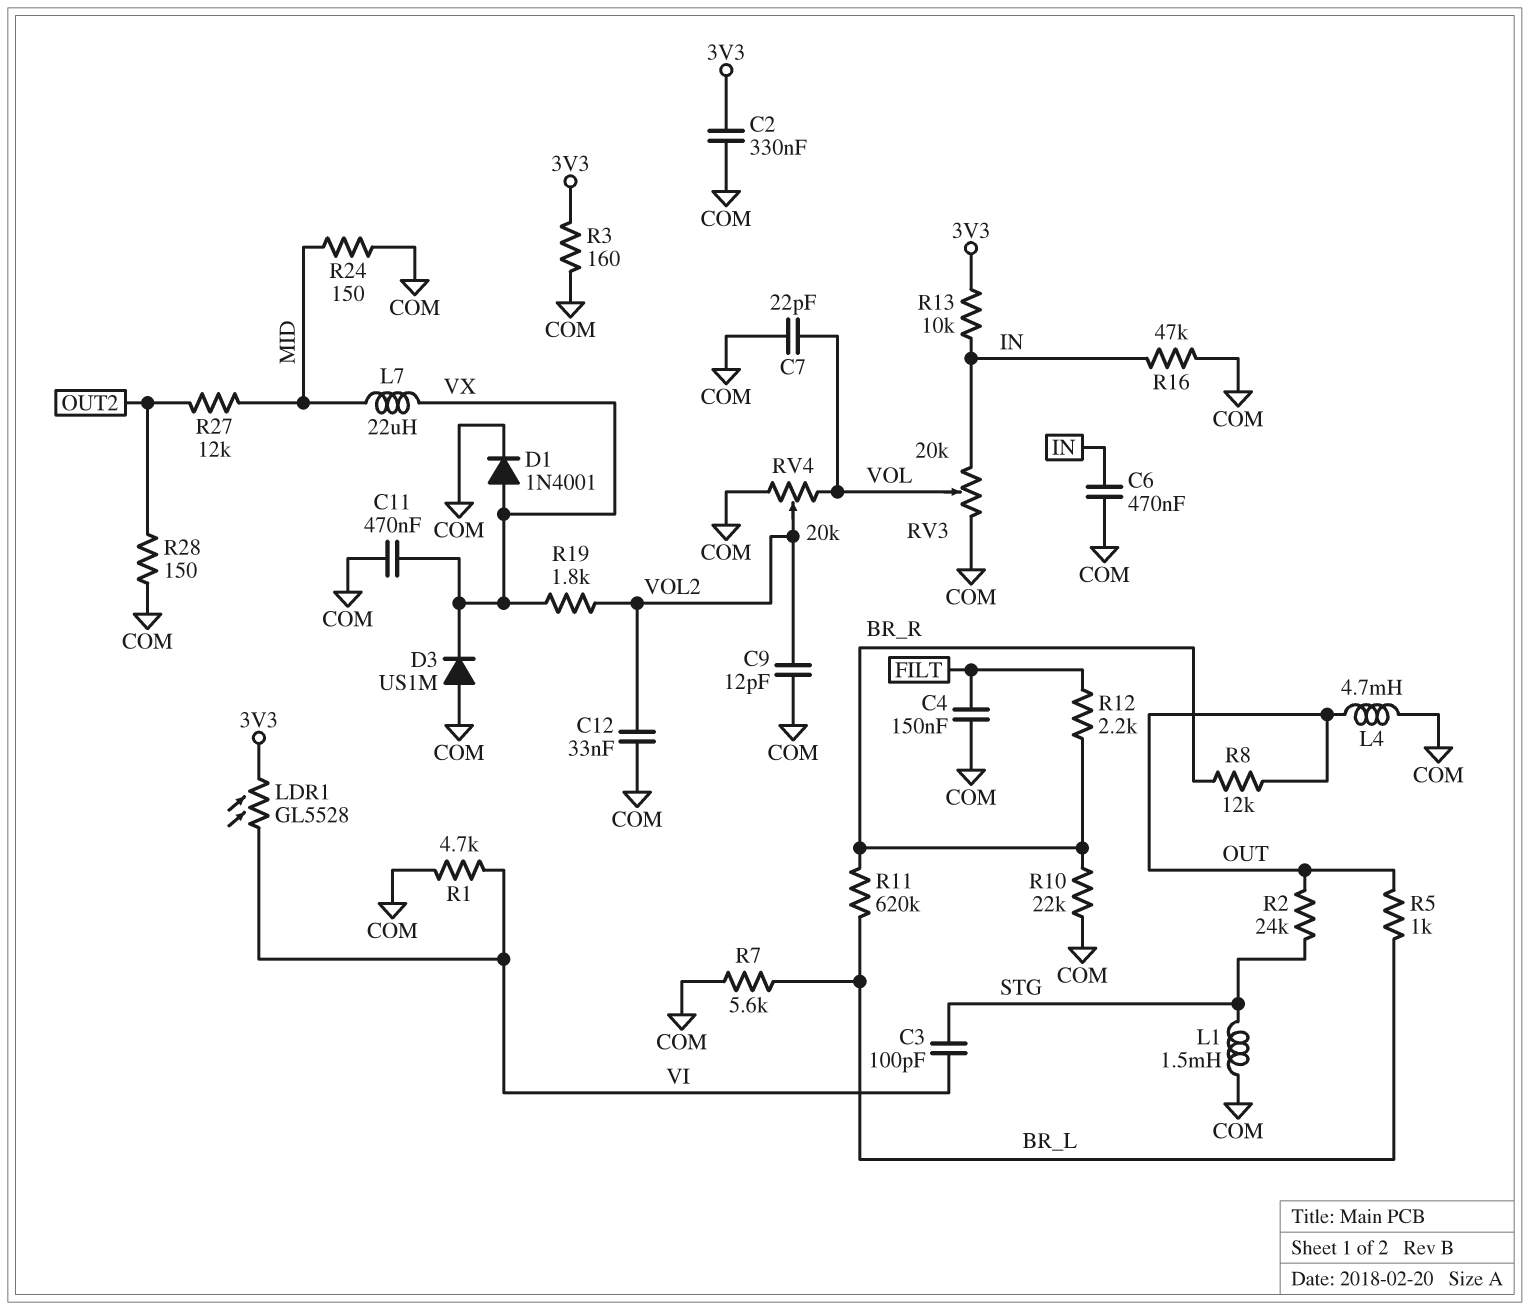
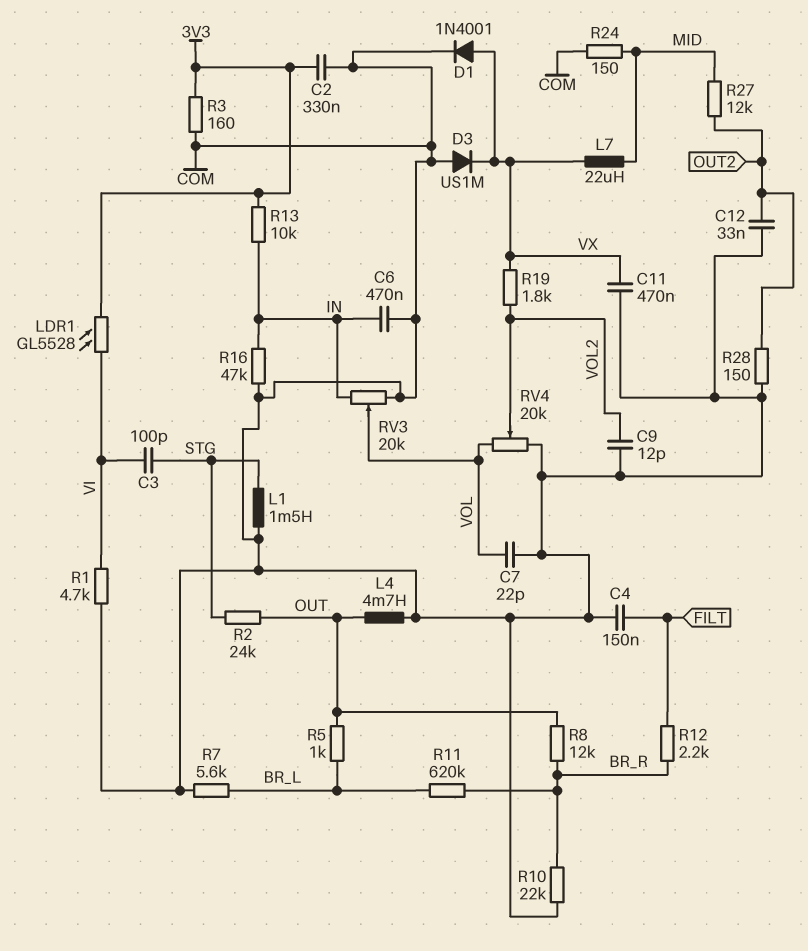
C12: 33nF (COM, VOL2) -> 33nF (COM, OUT2)

